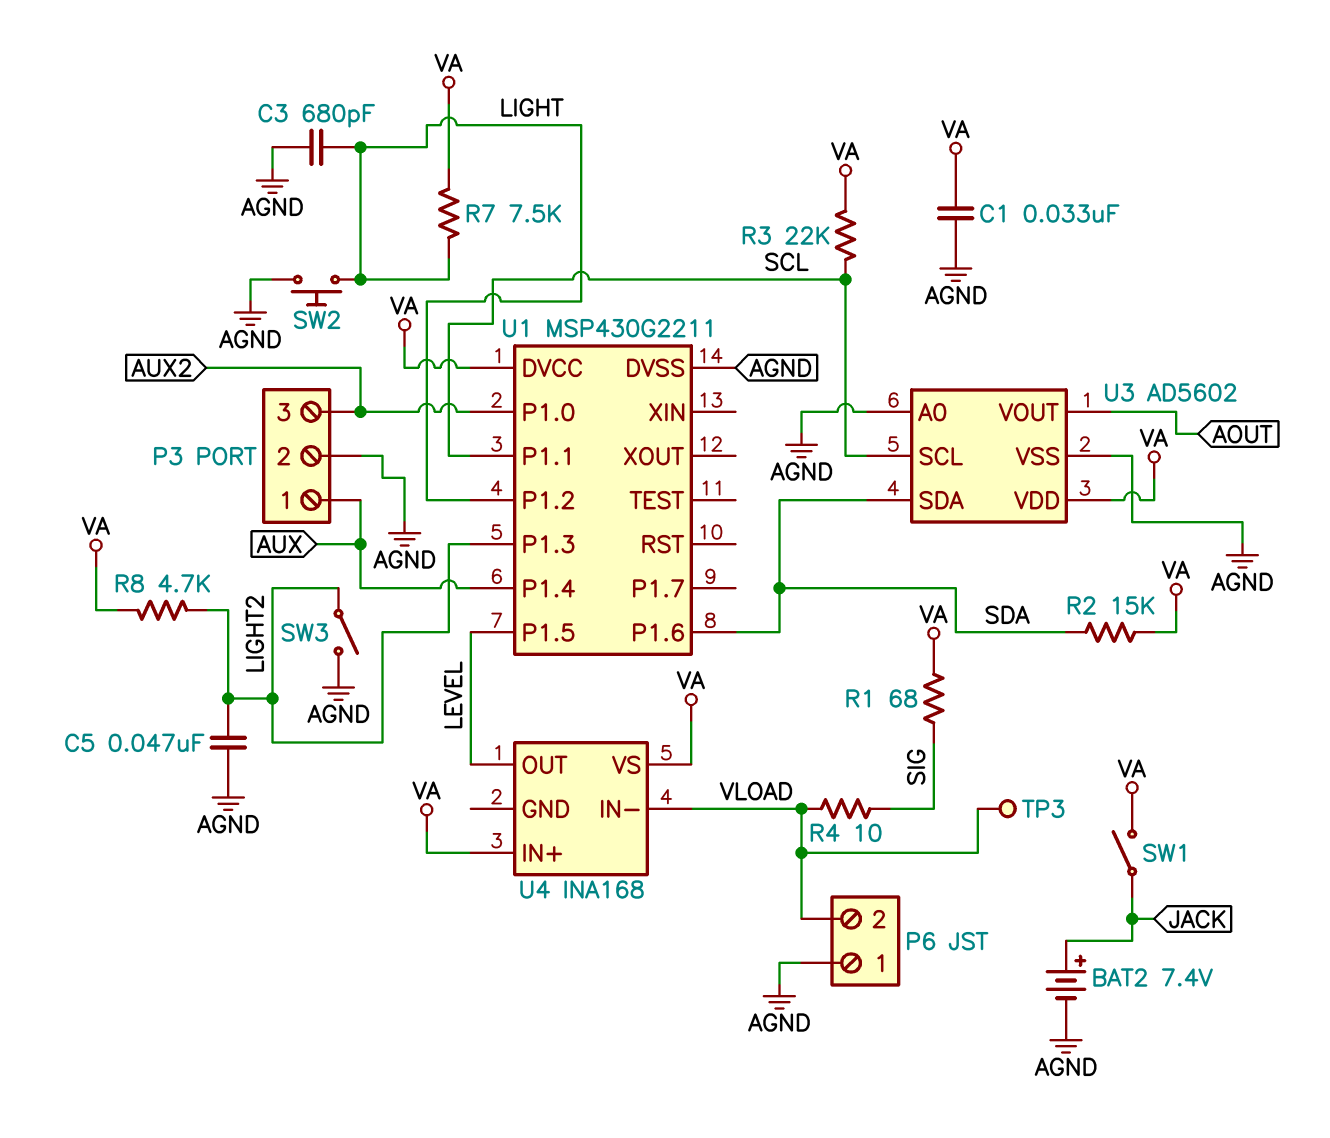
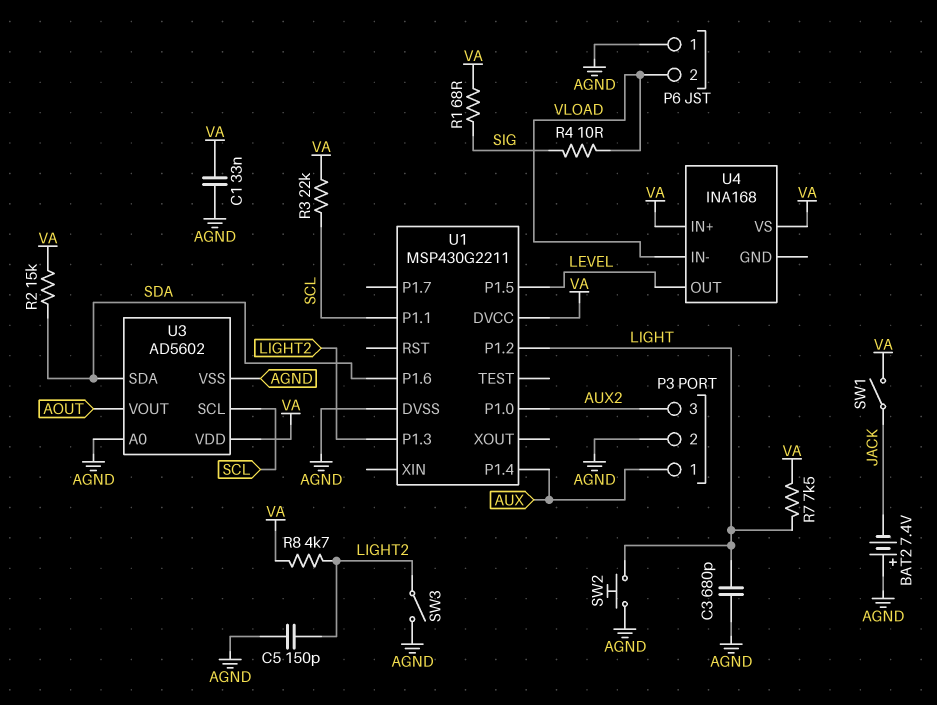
BAT2: 7.4V (plus JACK, minus AGND) -> 7.4V (plus AGND, minus JACK)
C5: 47nF (AGND, LIGHT2) -> 150pF (AGND, LIGHT2)
TP3: test point (VLOAD) -> none

